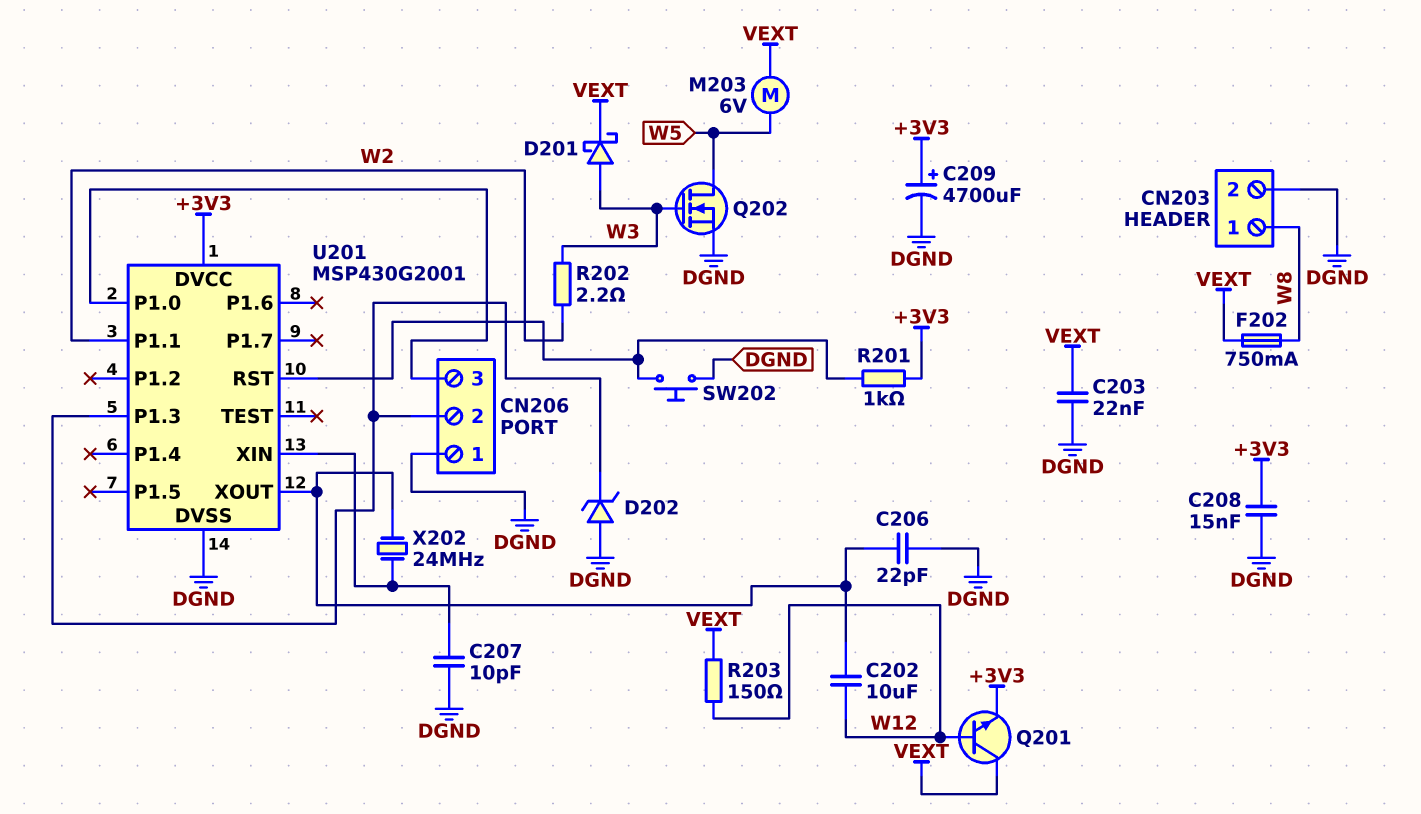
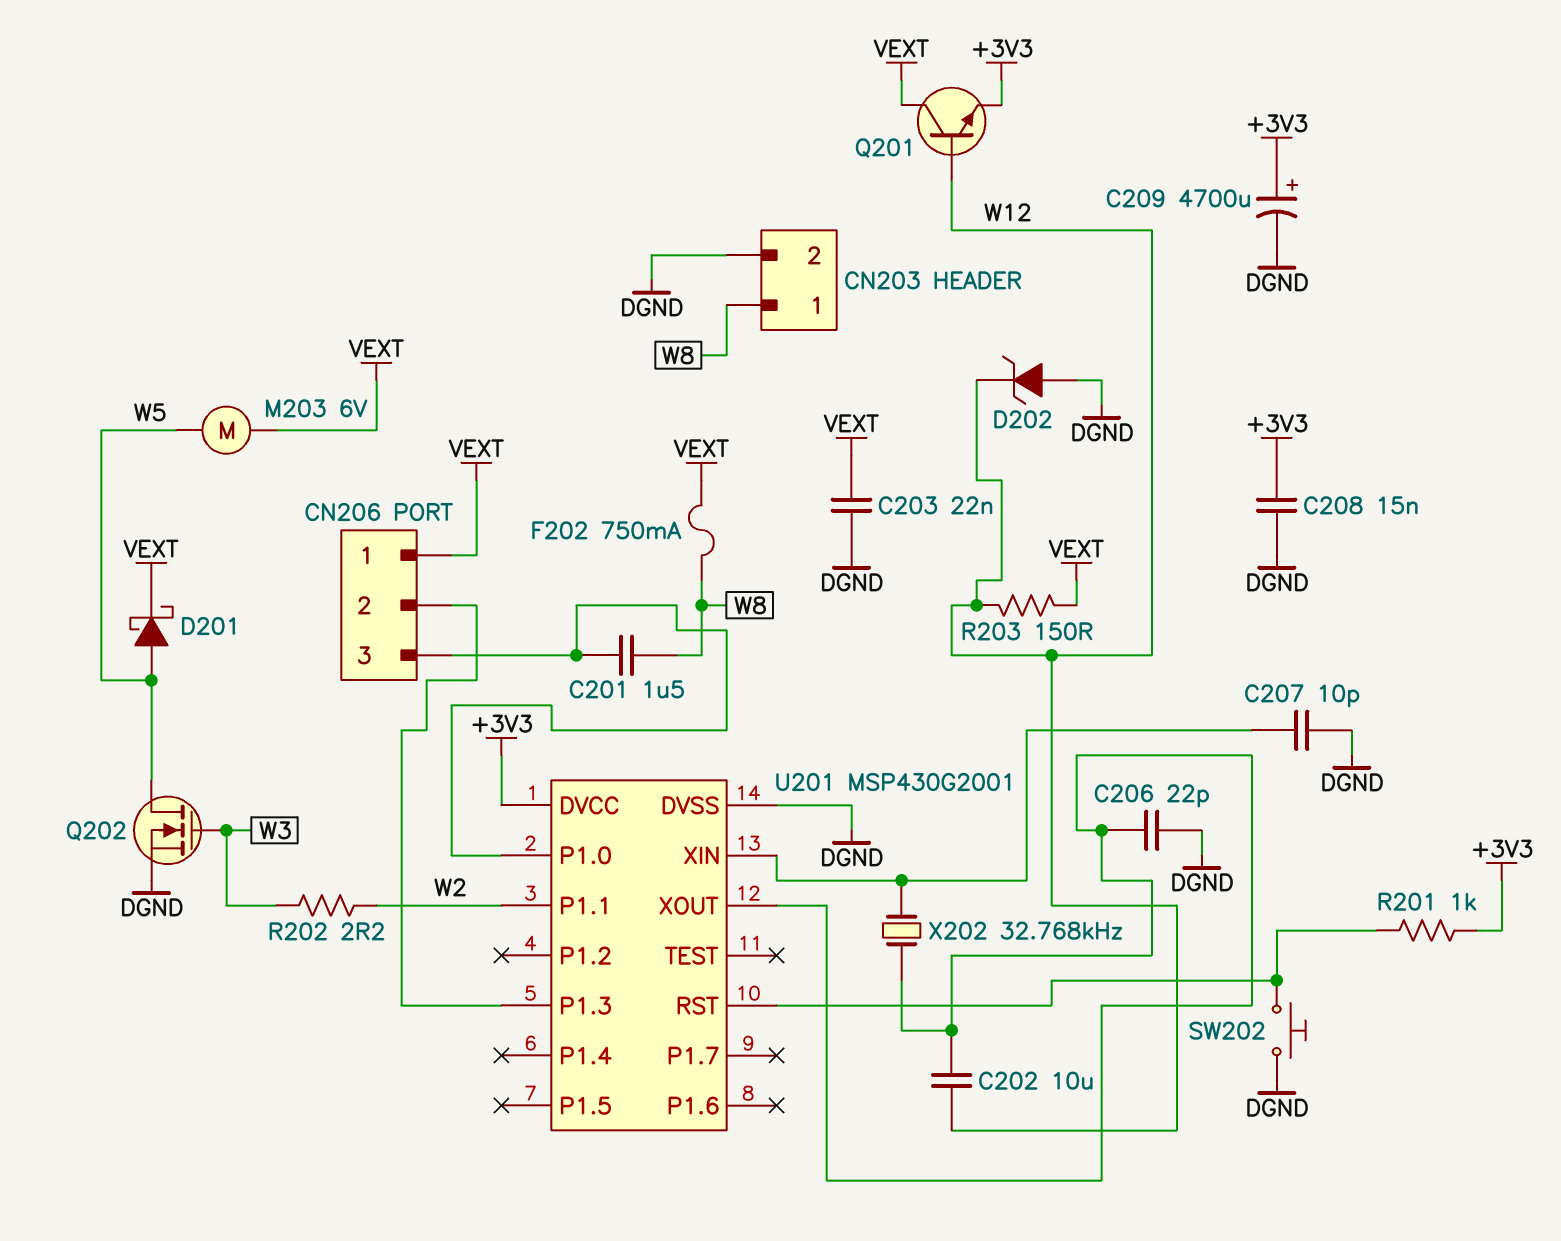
C201: none -> 1.5uF (CN206/3, W8)
CN206 pin 1: DGND -> VEXT
D201: schottky (A W3, K VEXT) -> schottky (A W5, K VEXT)
D202: zener (A DGND, K CN206/2) -> zener (A DGND, K W12)
X202: 24MHz (U201/XIN, U201/XOUT) -> 32.768kHz (U201/XIN, U201/XOUT)

